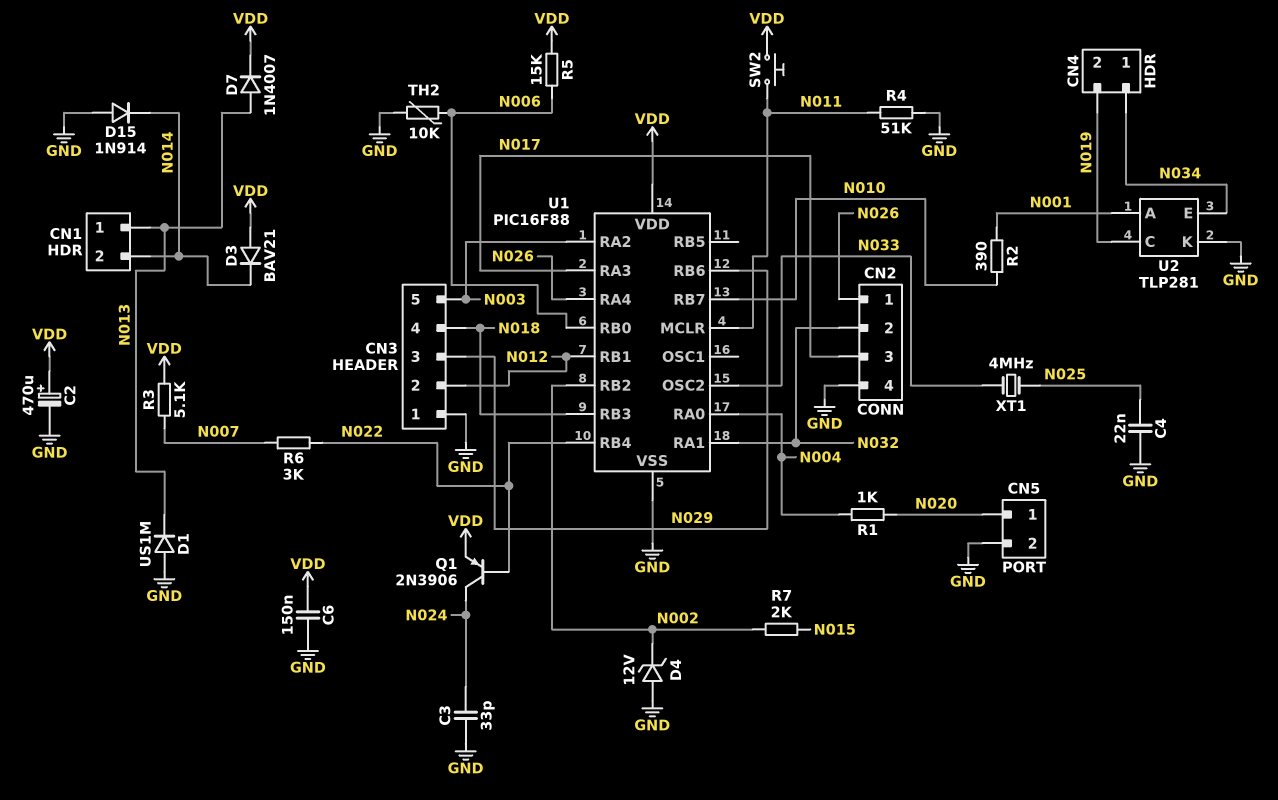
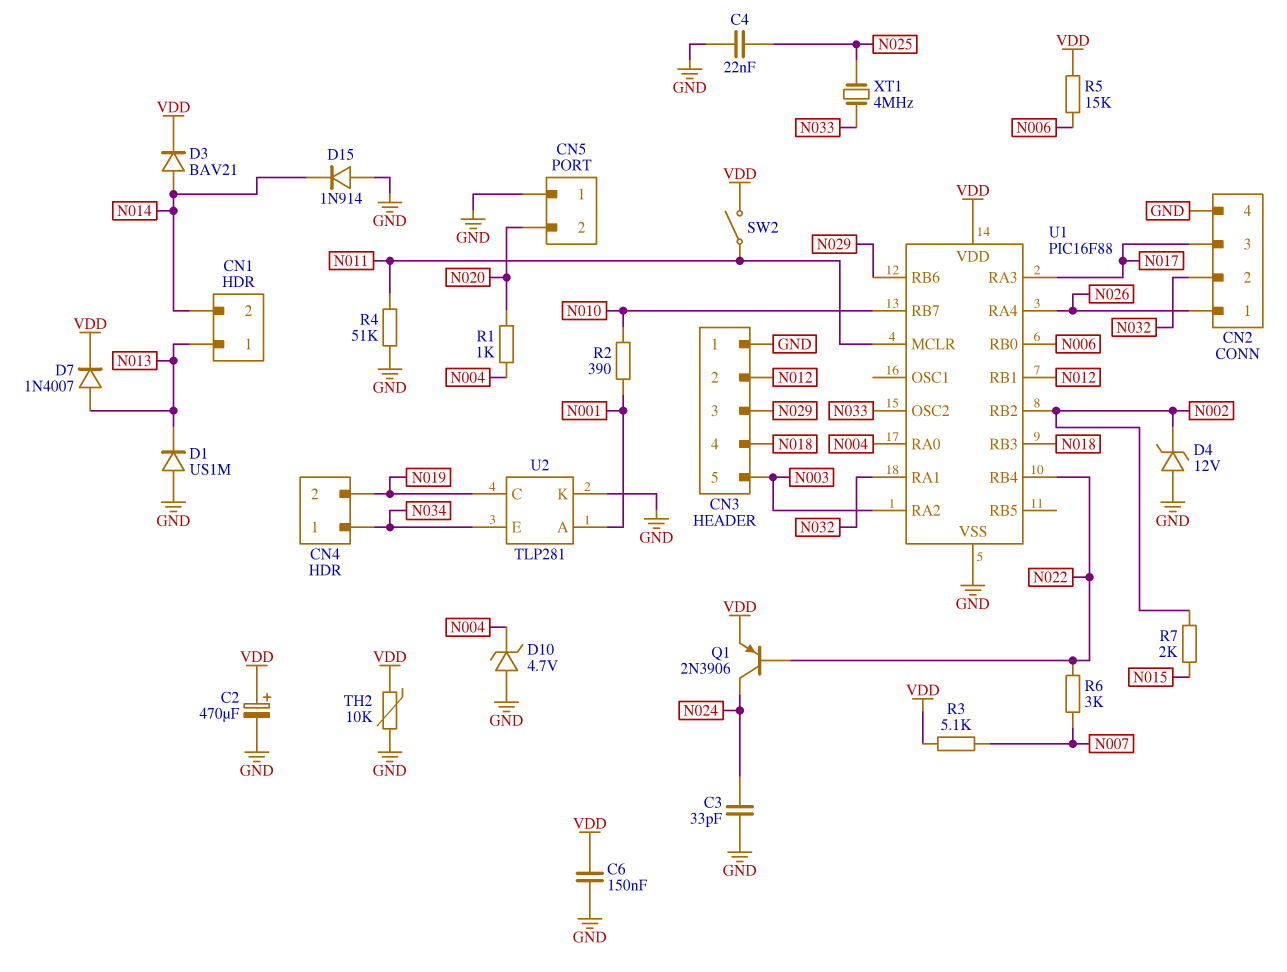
CN5 pin 1: N020 -> GND
CN5 pin 2: GND -> N020
D3: diode BAV21 (A VDD, K N014) -> diode BAV21 (A N014, K VDD)
D10: none -> zener 4.7V (A GND, K N004)
SW2: button (N011, VDD) -> switch (N011, VDD)
TH2: 10k (GND, N006) -> 10k (GND, VDD)

